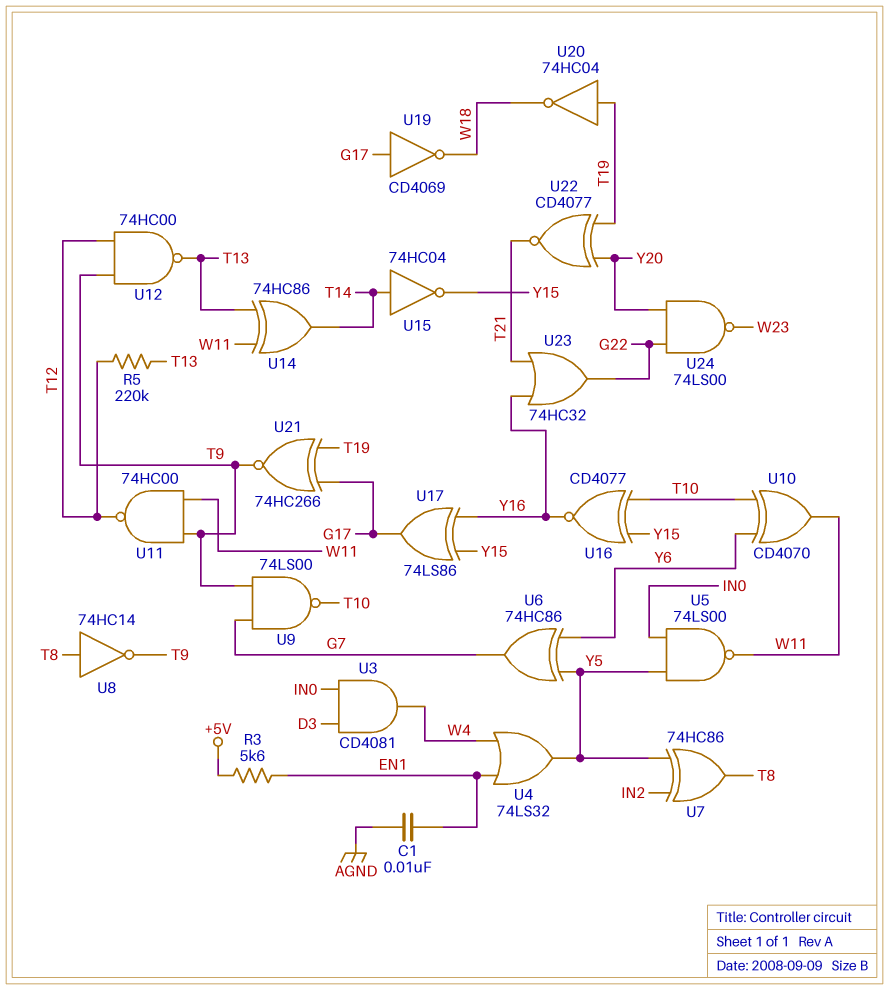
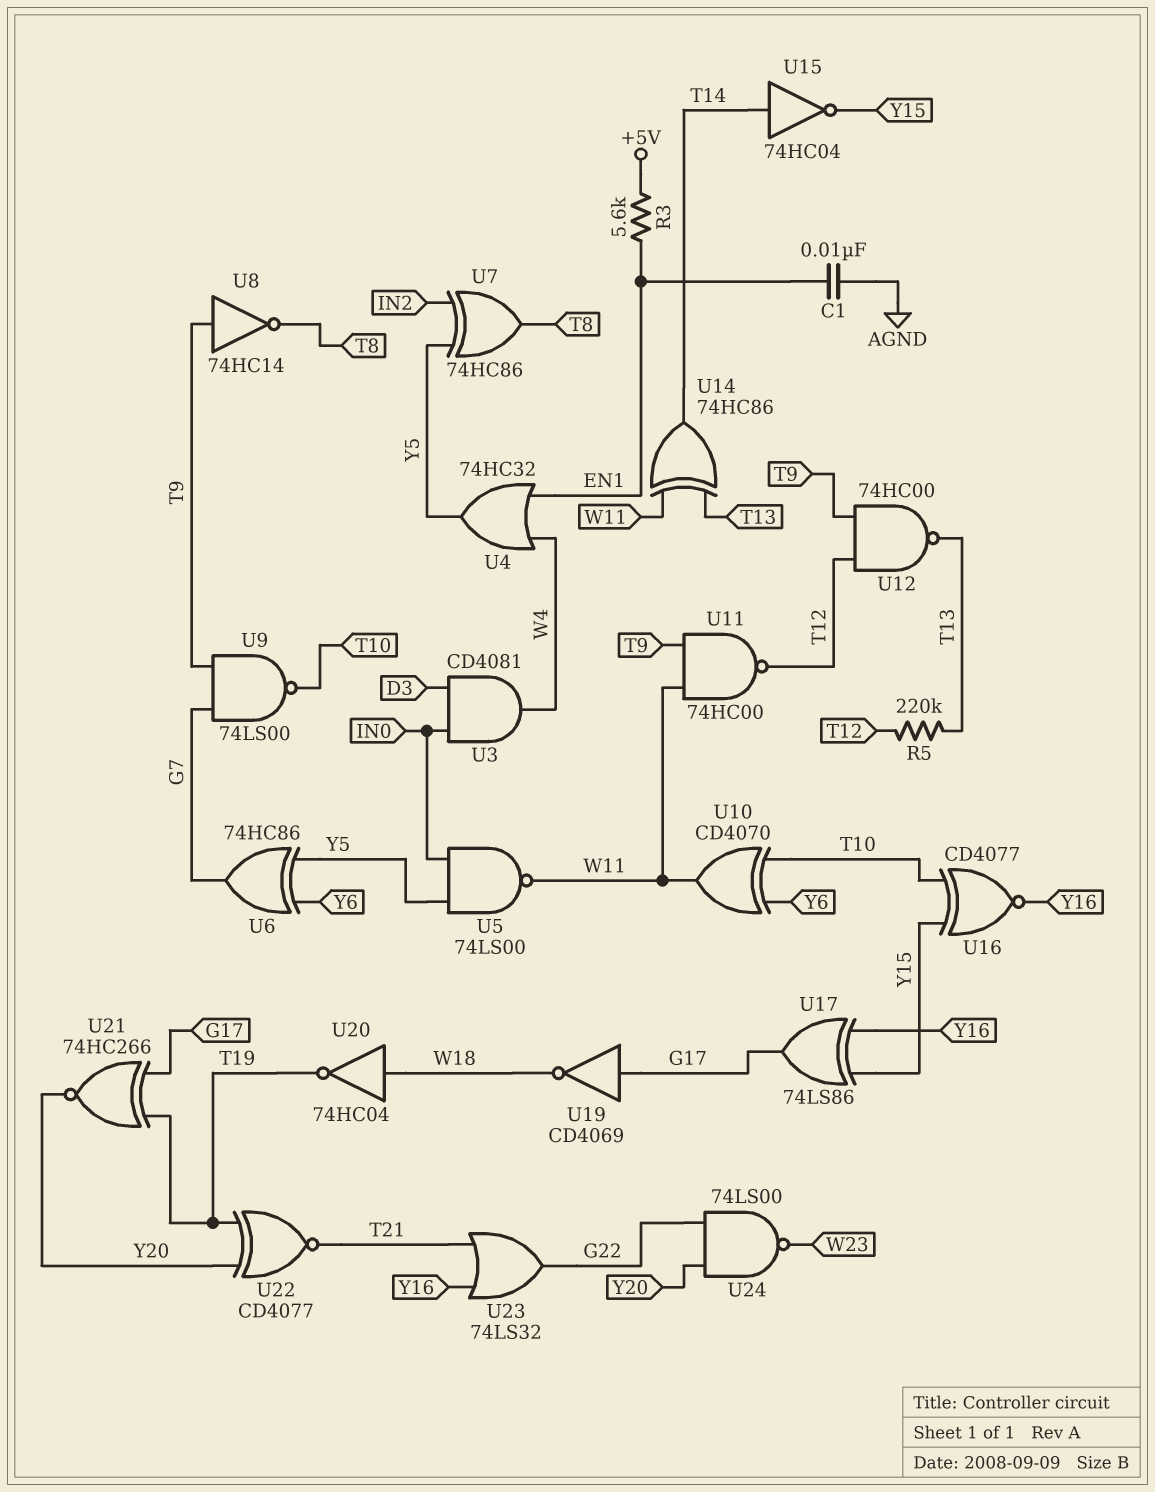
U4: OR 74LS32 (in EN1, in W4, out Y5) -> OR 74HC32 (in EN1, in W4, out Y5)
U8: NOT 74HC14 (in T8, out T9) -> NOT 74HC14 (in T9, out T8)
U20: NOT 74HC04 (in T19, out W18) -> NOT 74HC04 (in W18, out T19)
U21: XNOR 74HC266 (in G17, in T19, out T9) -> XNOR 74HC266 (in G17, in T19, out Y20)
U23: OR 74HC32 (in T21, in Y16, out G22) -> OR 74LS32 (in T21, in Y16, out G22)

